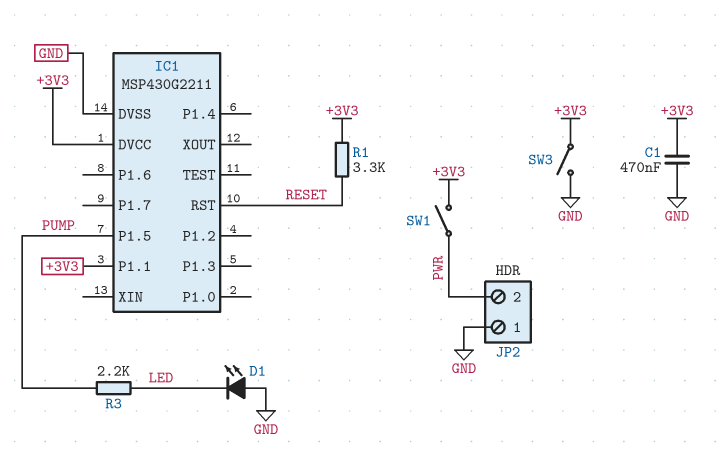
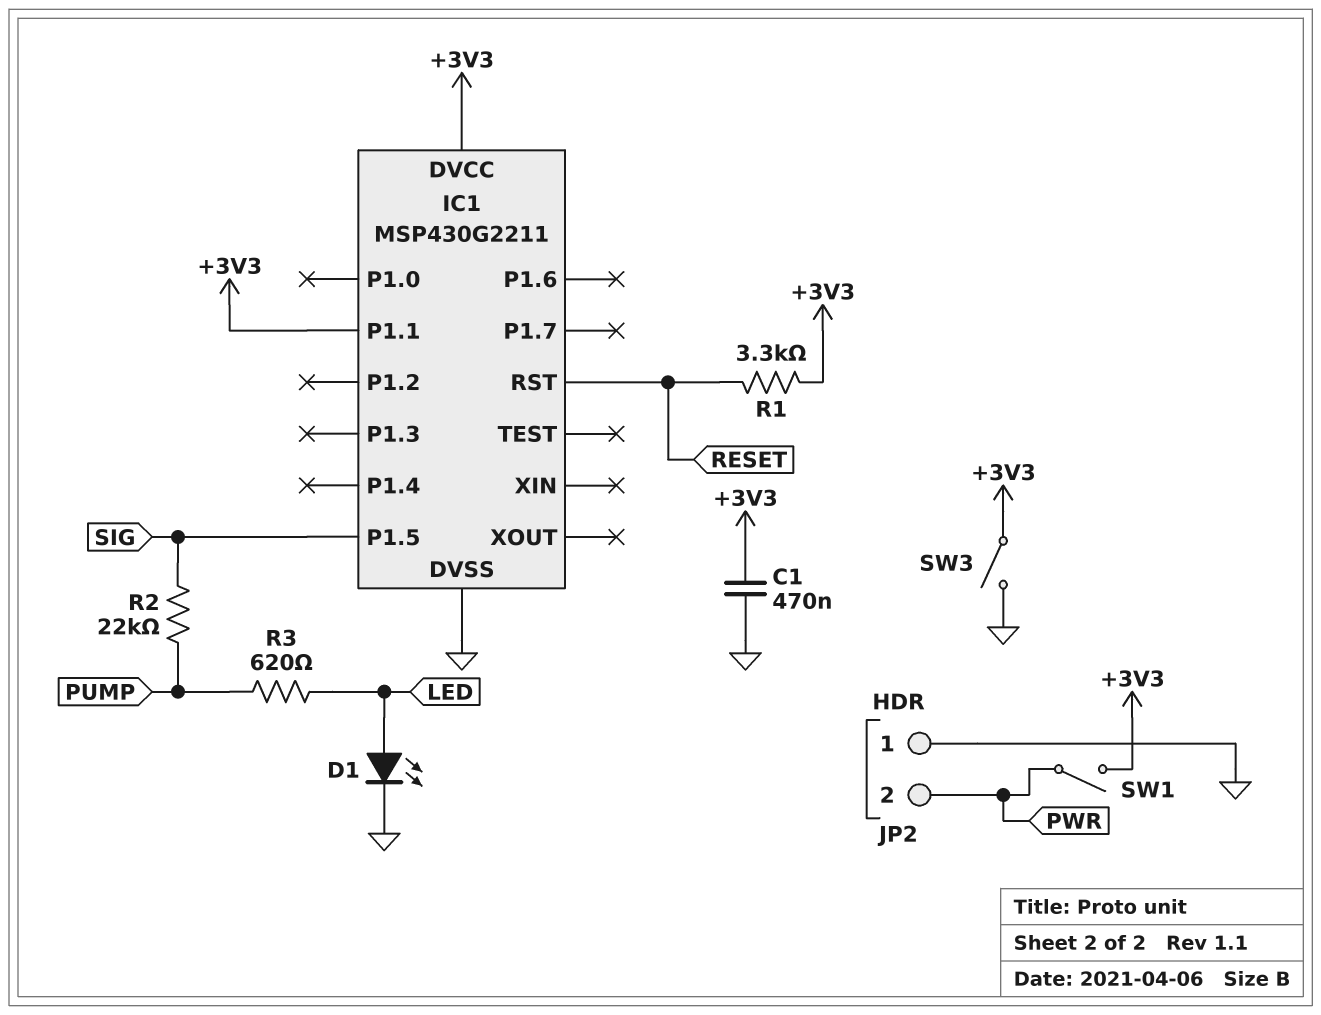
D1: LED (A GND, K LED) -> LED (A LED, K GND)
IC1 pin P1.5: PUMP -> SIG
R2: none -> 22k (PUMP, SIG)
R3: 2.2k (LED, PUMP) -> 620 (LED, PUMP)

